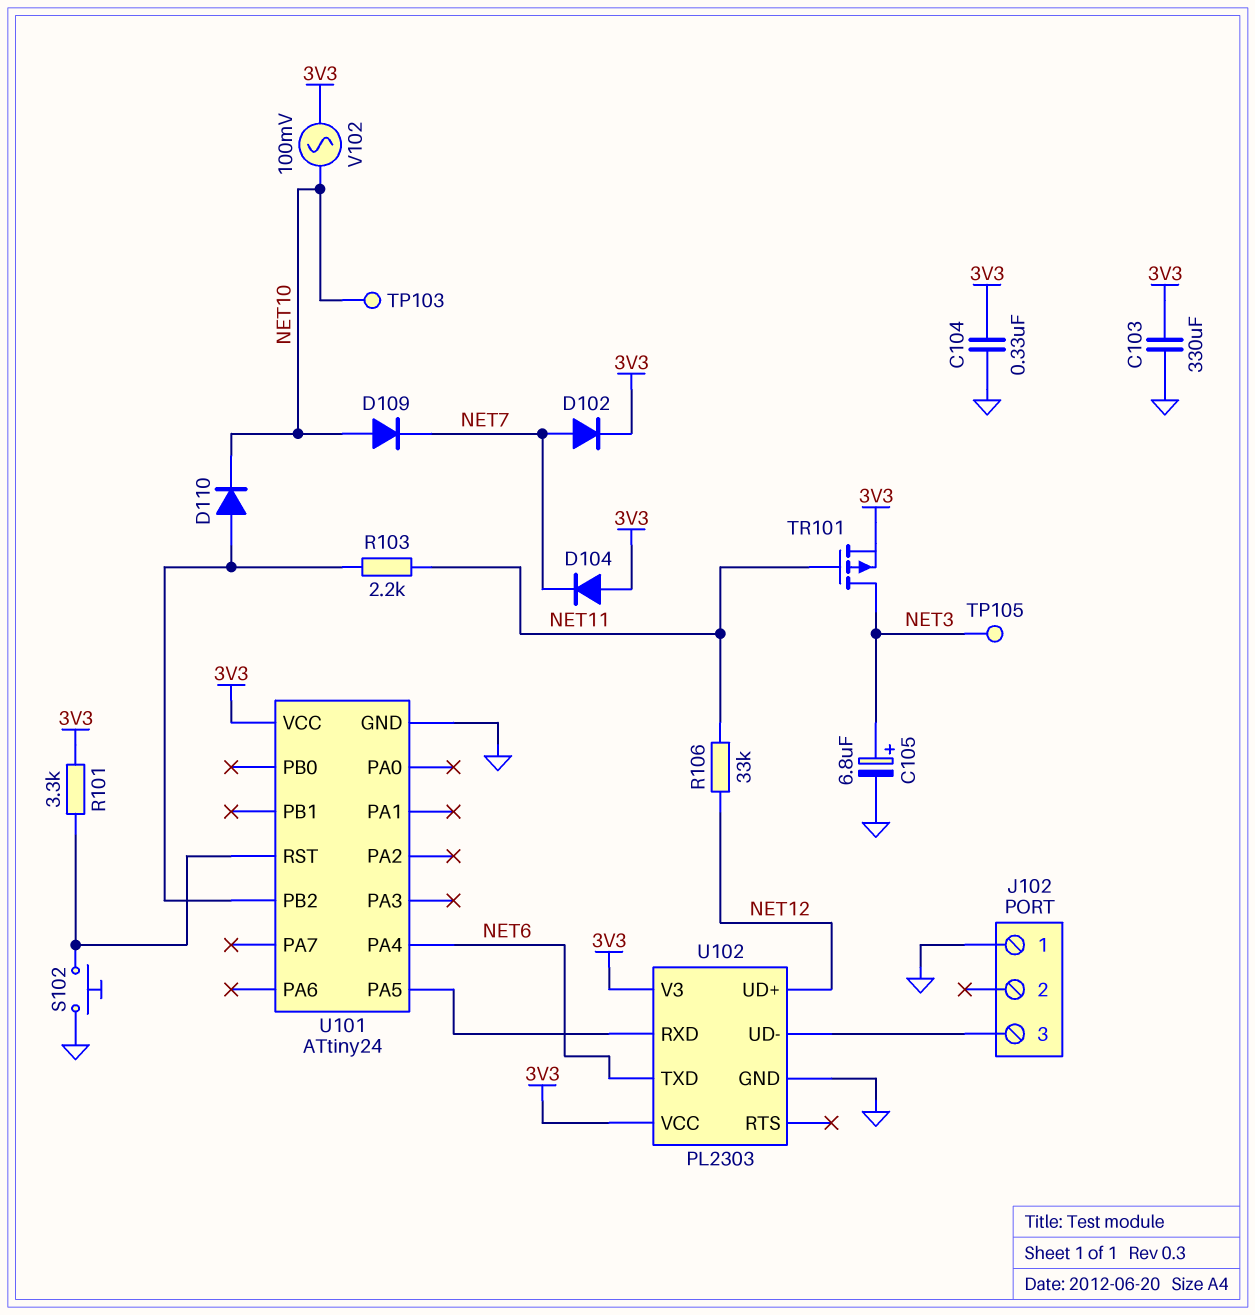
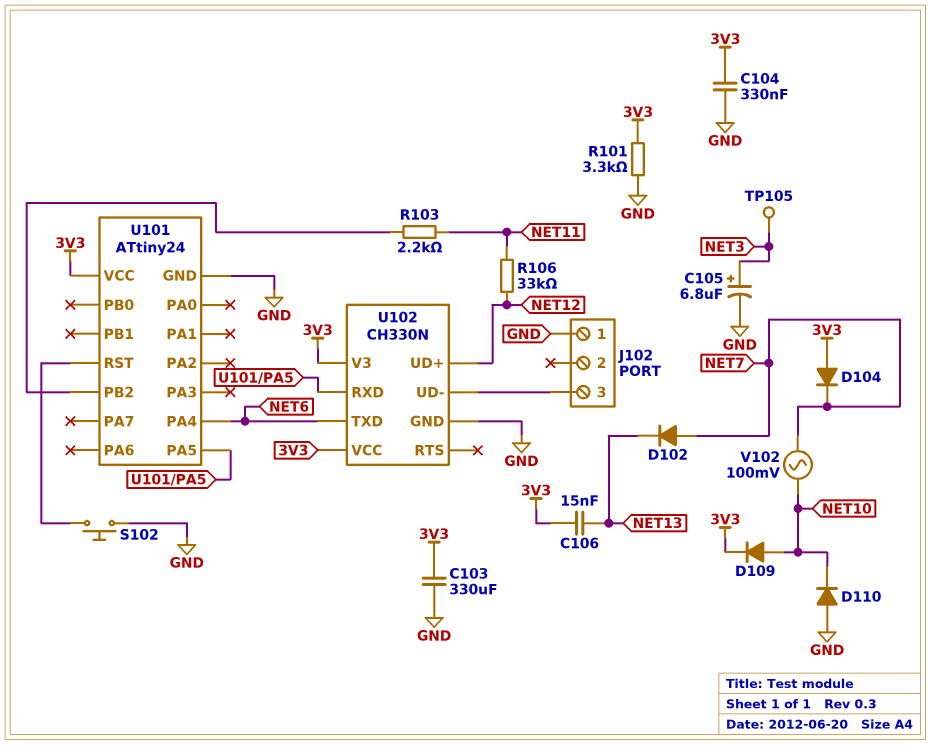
C106: none -> 15nF (3V3, NET13)
D102: diode (A NET7, K 3V3) -> diode (A NET7, K NET13)
D109: diode (A NET10, K NET7) -> diode (A NET10, K 3V3)
D110: diode (A U101/PB2, K NET10) -> diode (A GND, K NET10)
R101: 3.3k (3V3, U101/RST) -> 3.3k (3V3, GND)
TP103: test point (NET10) -> none
TR101: PMOS (G NET11, D NET3, S 3V3) -> none
U102: PL2303 -> CH330N
V102: AC 100mV (3V3, NET10) -> AC 100mV (NET7, NET10)

